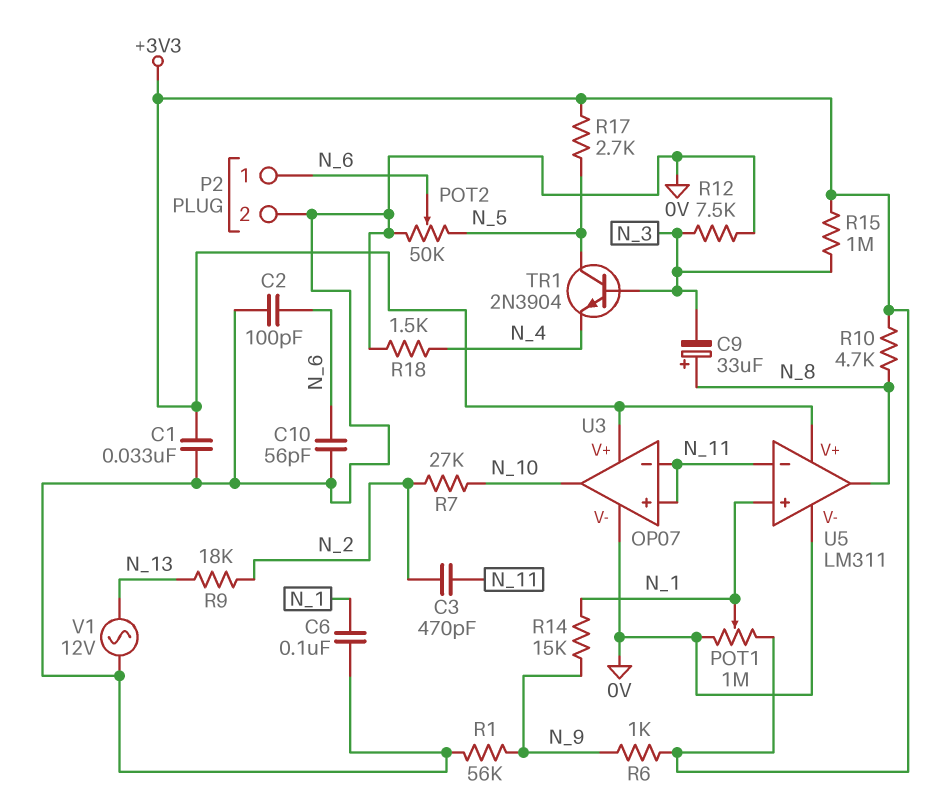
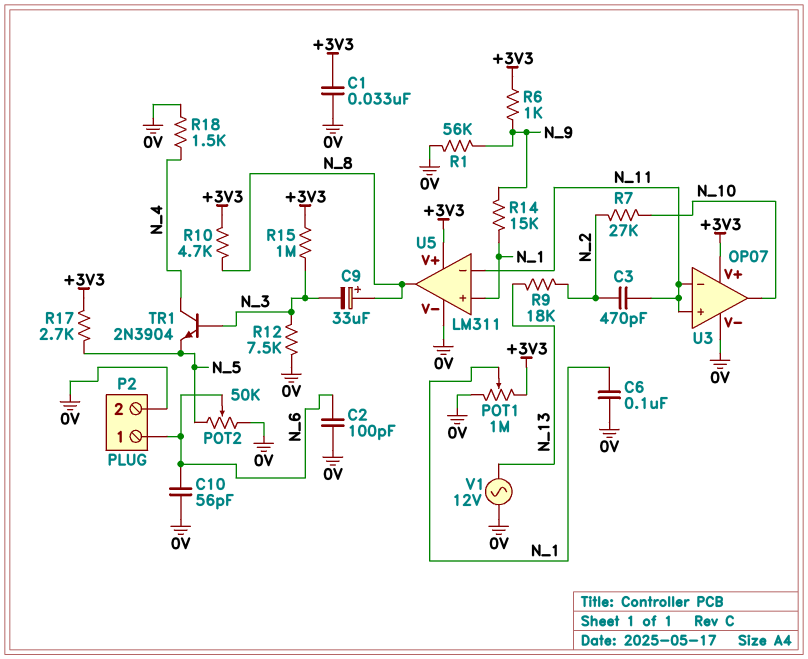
TR1: NPN 2N3904 (B N_3, C N_5, E N_4) -> NPN 2N3904 (B N_3, C N_4, E N_5)

